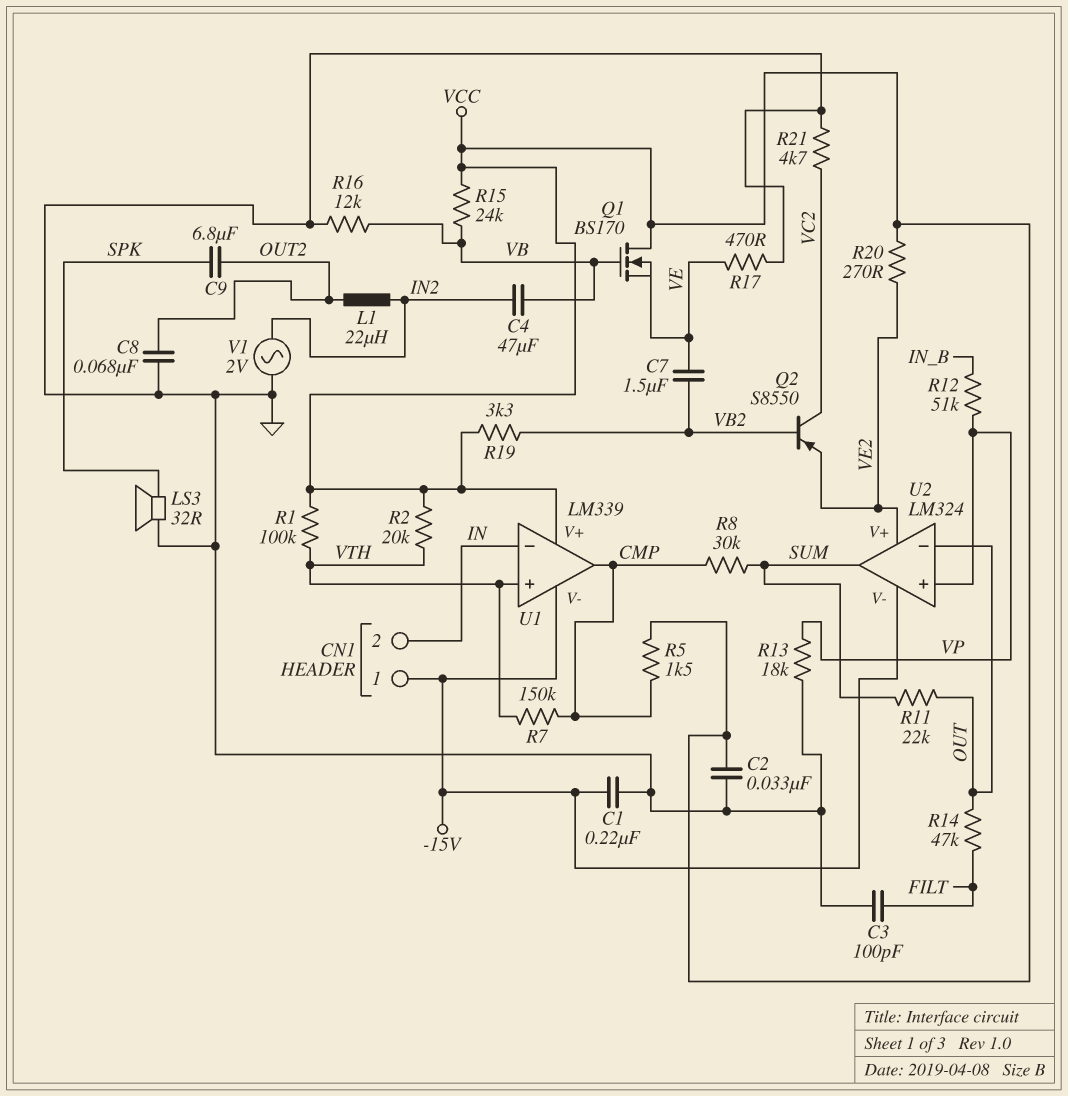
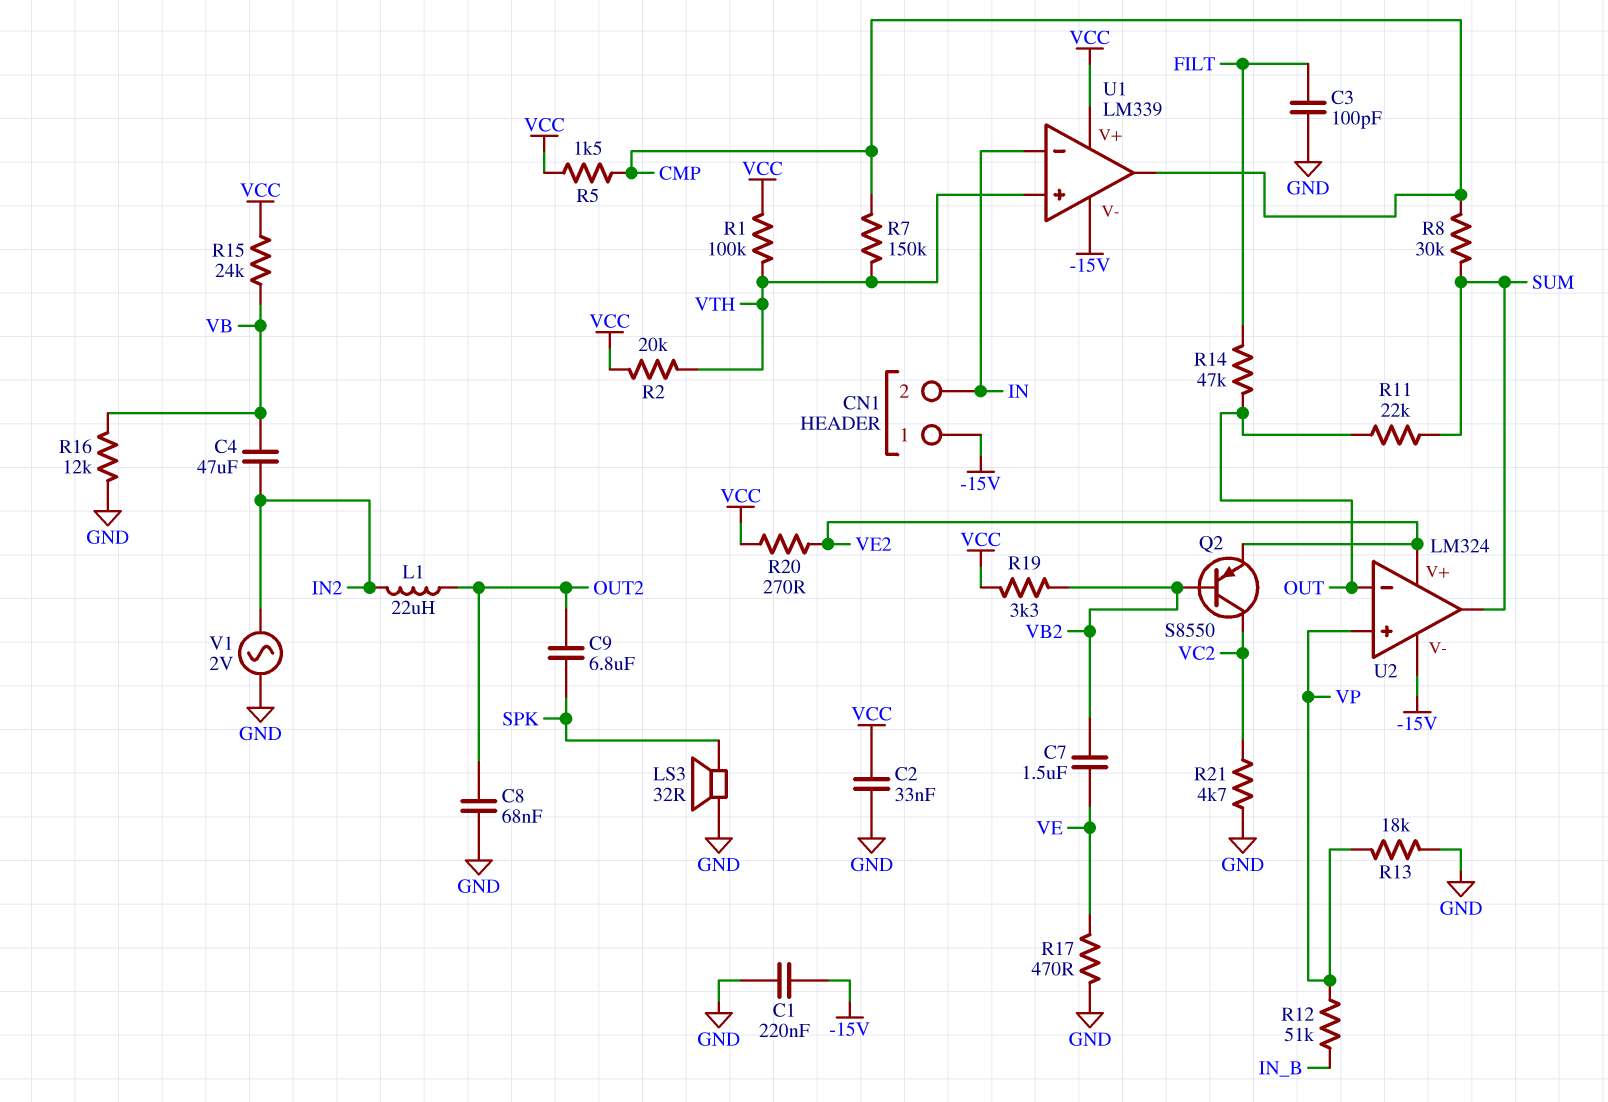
Q1: NMOS BS170 (G VB, D VCC, S VE) -> none

